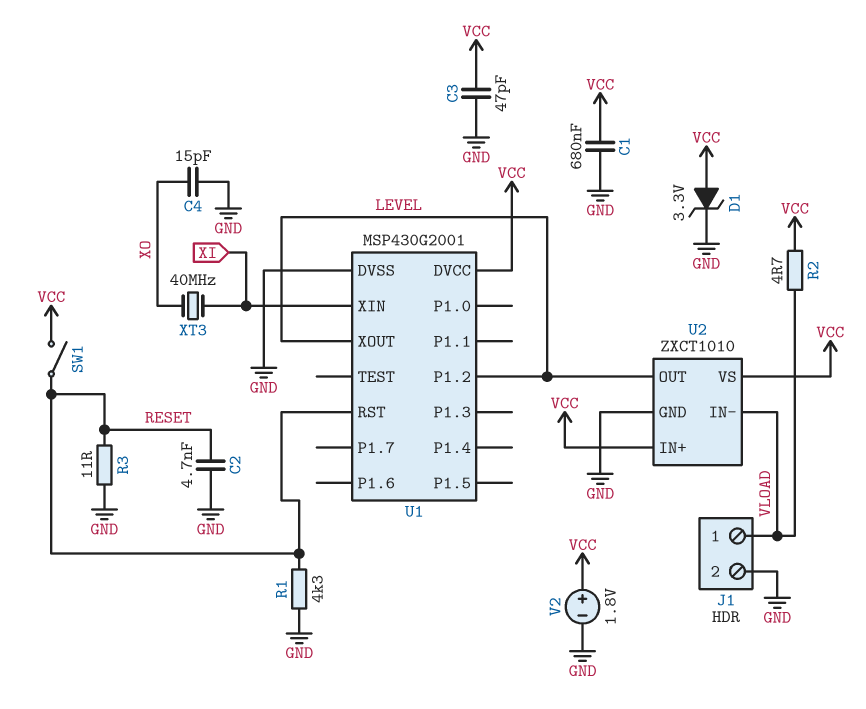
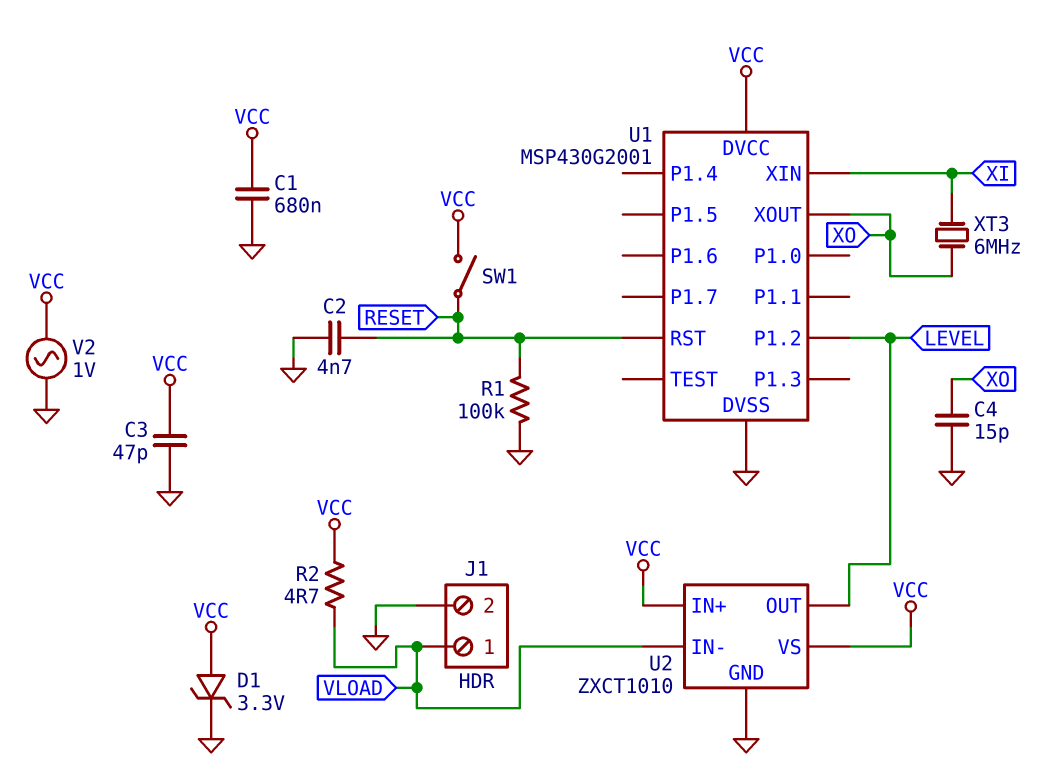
R1: 4.3k (GND, RESET) -> 100k (GND, RESET)
R3: 11 (GND, RESET) -> none
U1 pin XOUT: LEVEL -> XO
V2: 1.8V (plus VCC, minus GND) -> AC 1V (GND, VCC)
XT3: 40MHz (XI, XO) -> 6MHz (XI, XO)

